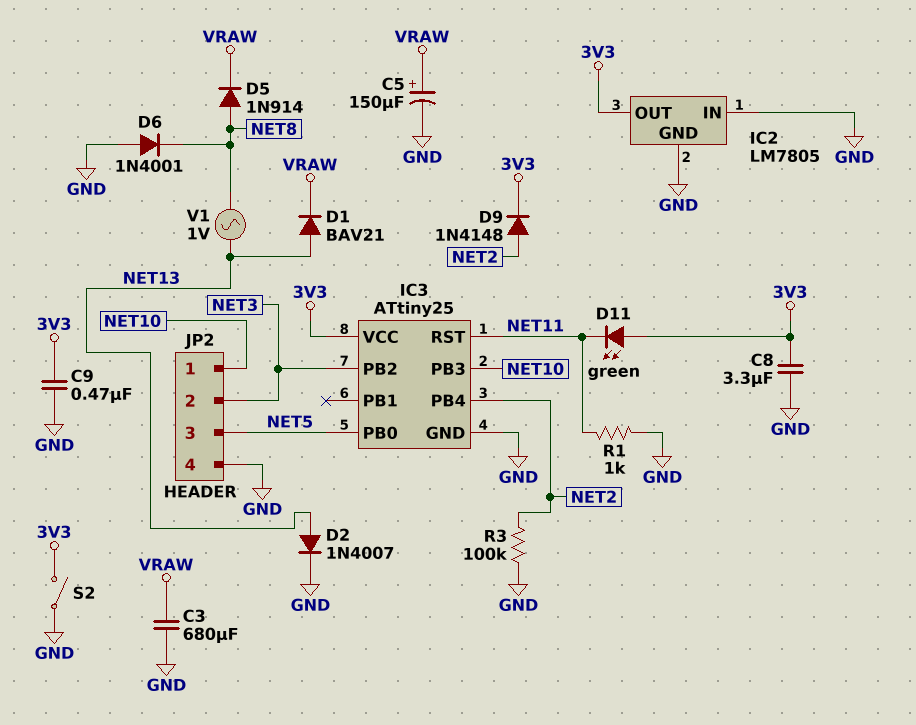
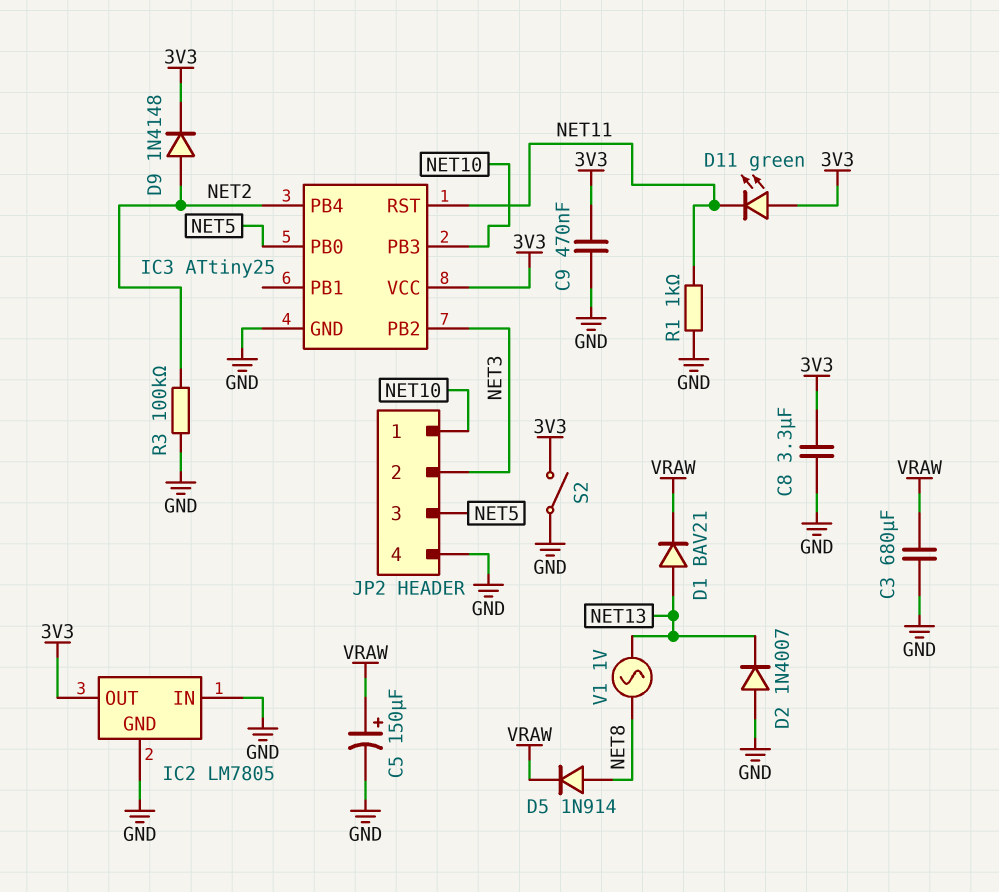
D2: diode 1N4007 (A NET13, K GND) -> diode 1N4007 (A GND, K NET13)
D6: diode 1N4001 (A GND, K NET8) -> none

